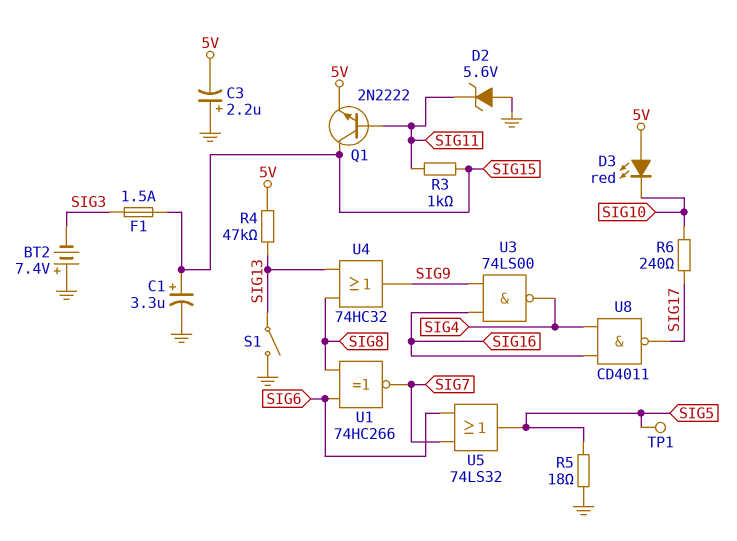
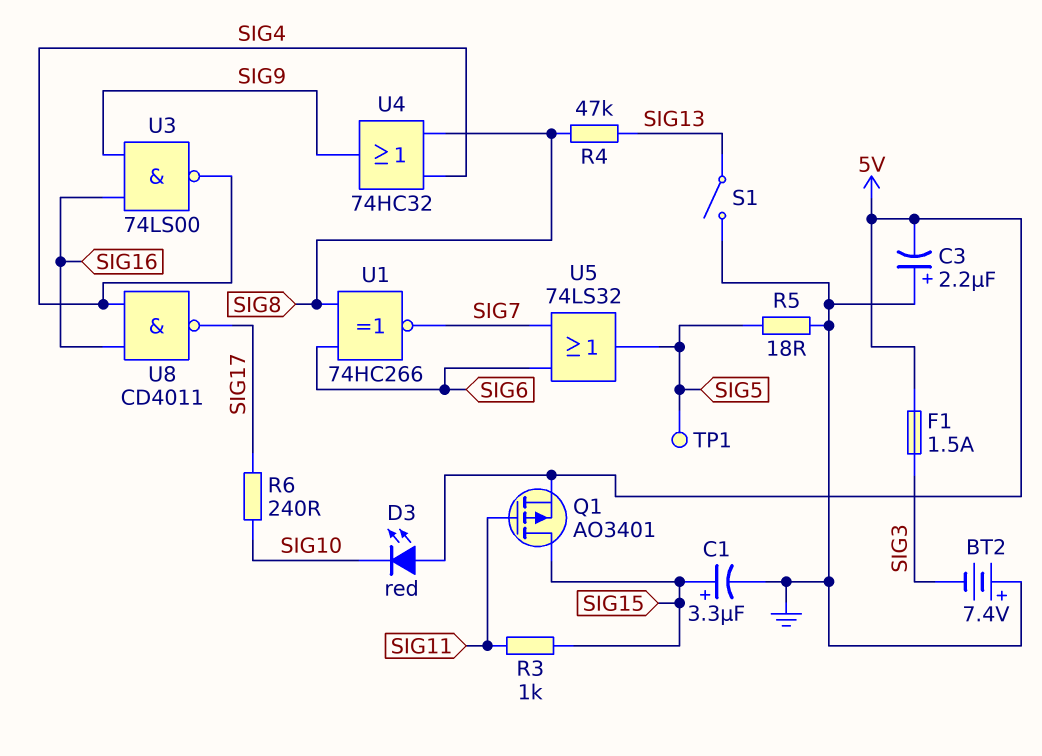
D2: zener 5.6V (A GND, K SIG11) -> none
F1: 1.5A (SIG3, SIG15) -> 1.5A (5V, SIG3)
Q1: NPN 2N2222 (B SIG11, C SIG15, E 5V) -> PMOS AO3401 (G SIG11, D SIG15, S 5V)
R4: 47k (5V, SIG13) -> 47k (SIG8, SIG13)
U4: OR 74HC32 (in SIG8, in SIG13, out SIG9) -> OR 74HC32 (in SIG4, in SIG8, out SIG9)

